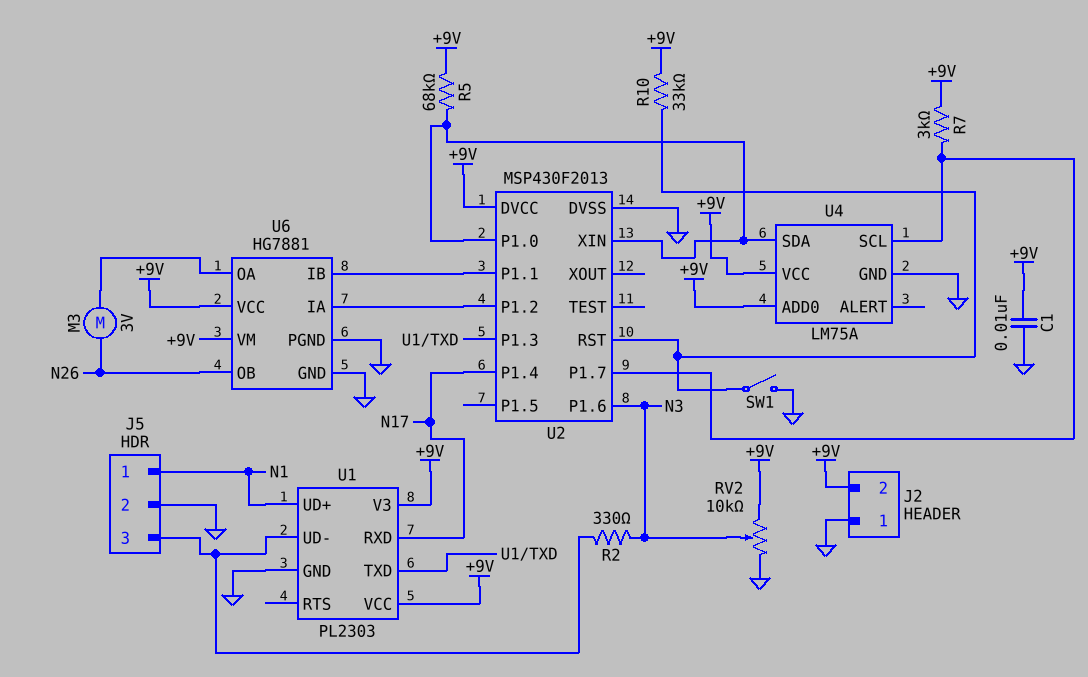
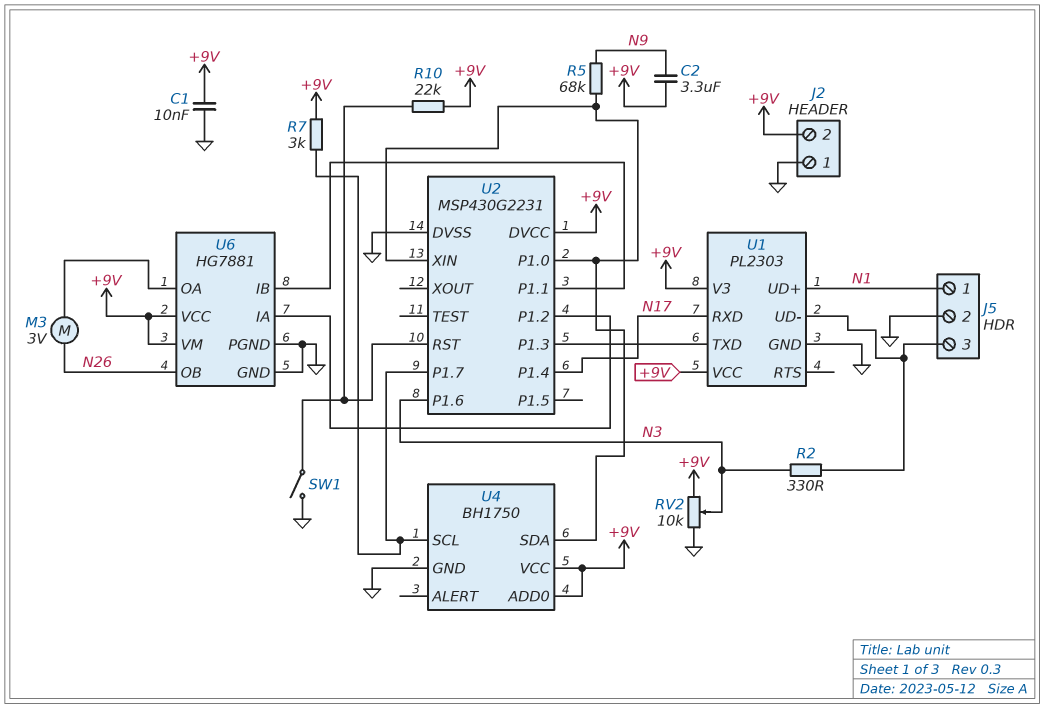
C2: none -> 3.3uF (+9V, N9)
R5: 68k (+9V, U2/P1.0) -> 68k (N9, U2/P1.0)
R10: 33k (+9V, U2/RST) -> 22k (+9V, U2/RST)
U2: MSP430F2013 -> MSP430G2231
U4: LM75A -> BH1750

